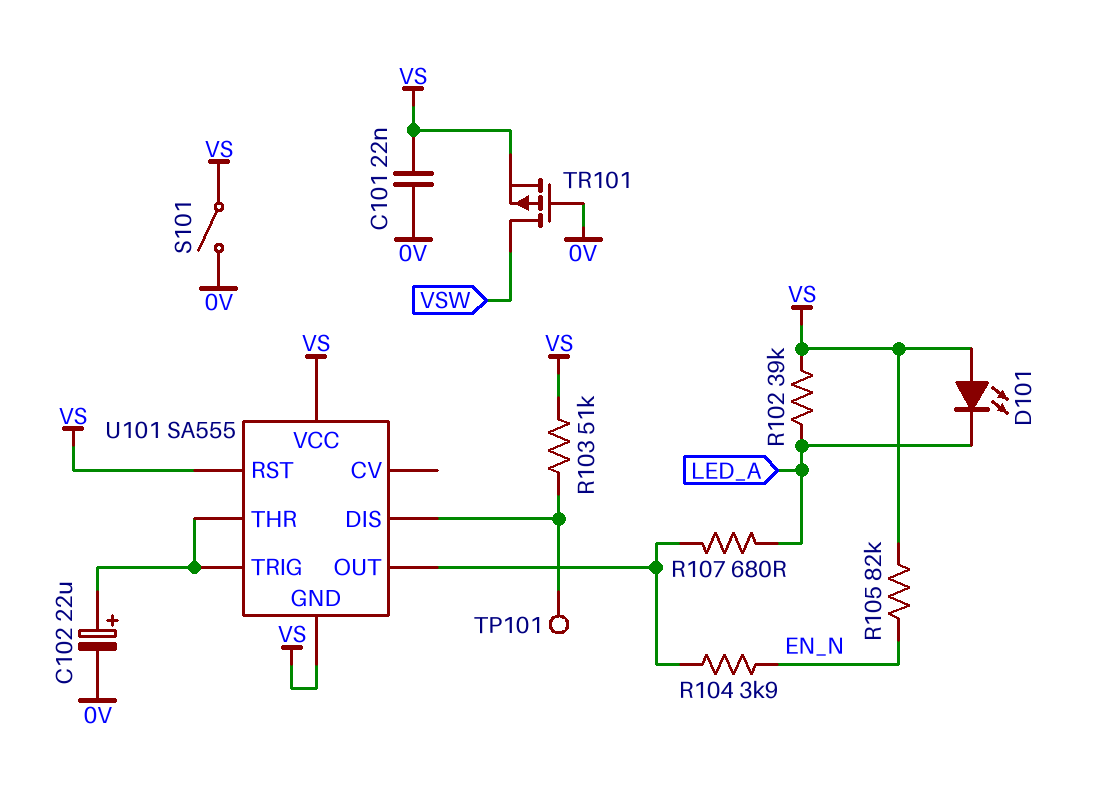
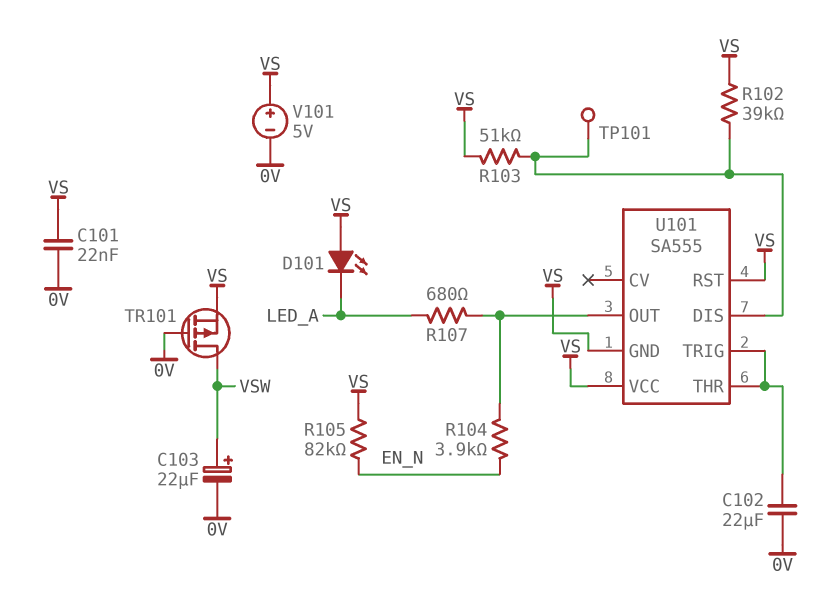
C102: 22uF (plus U101/THR, minus 0V) -> 22uF (0V, U101/THR)
C103: none -> 22uF (plus VSW, minus 0V)
R102: 39k (LED_A, VS) -> 39k (U101/DIS, VS)
S101: switch (0V, VS) -> none
V101: none -> 5V (plus VS, minus 0V)

